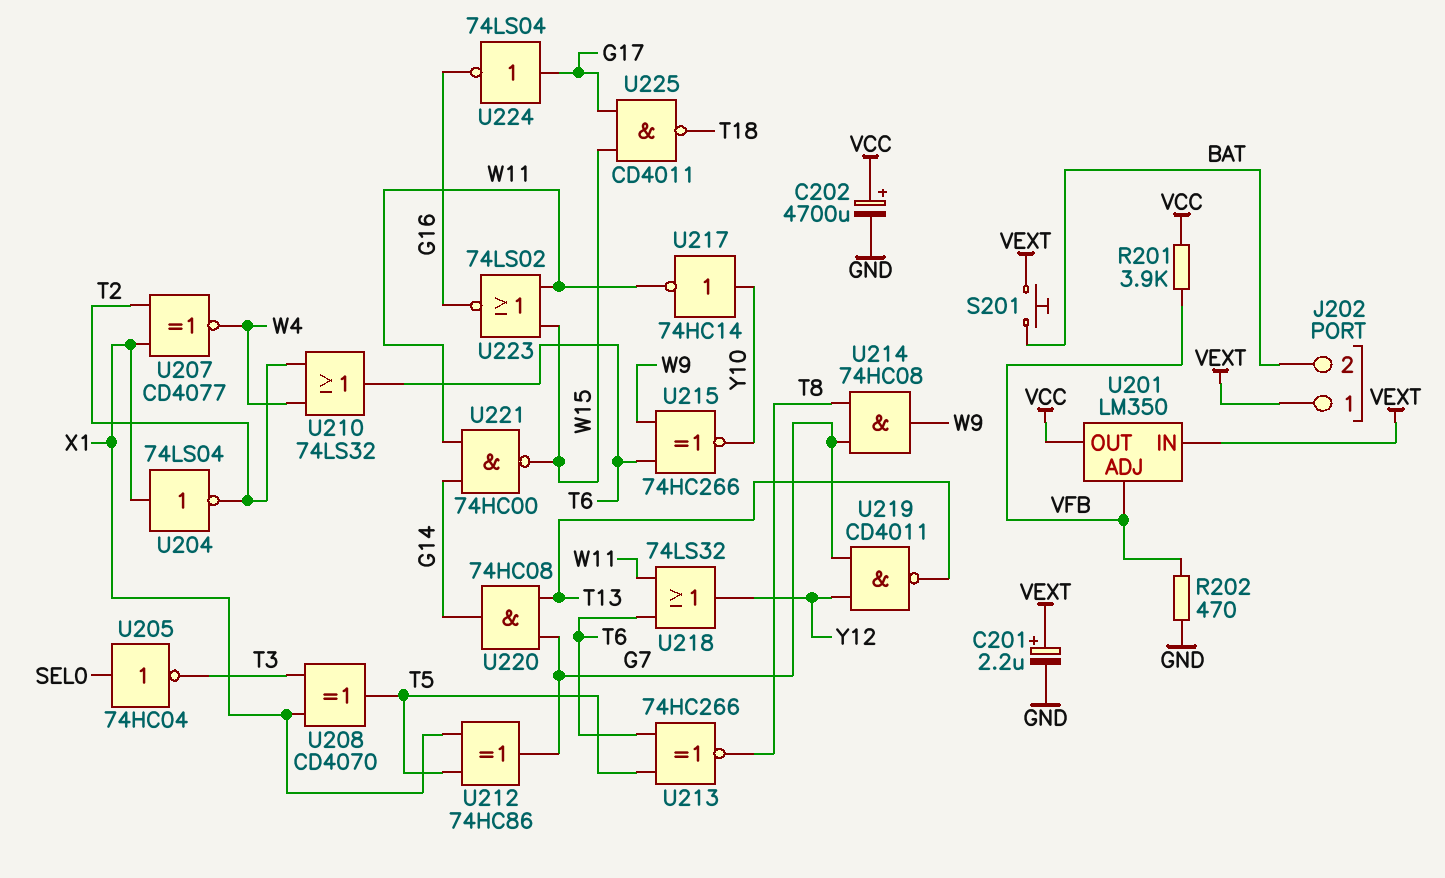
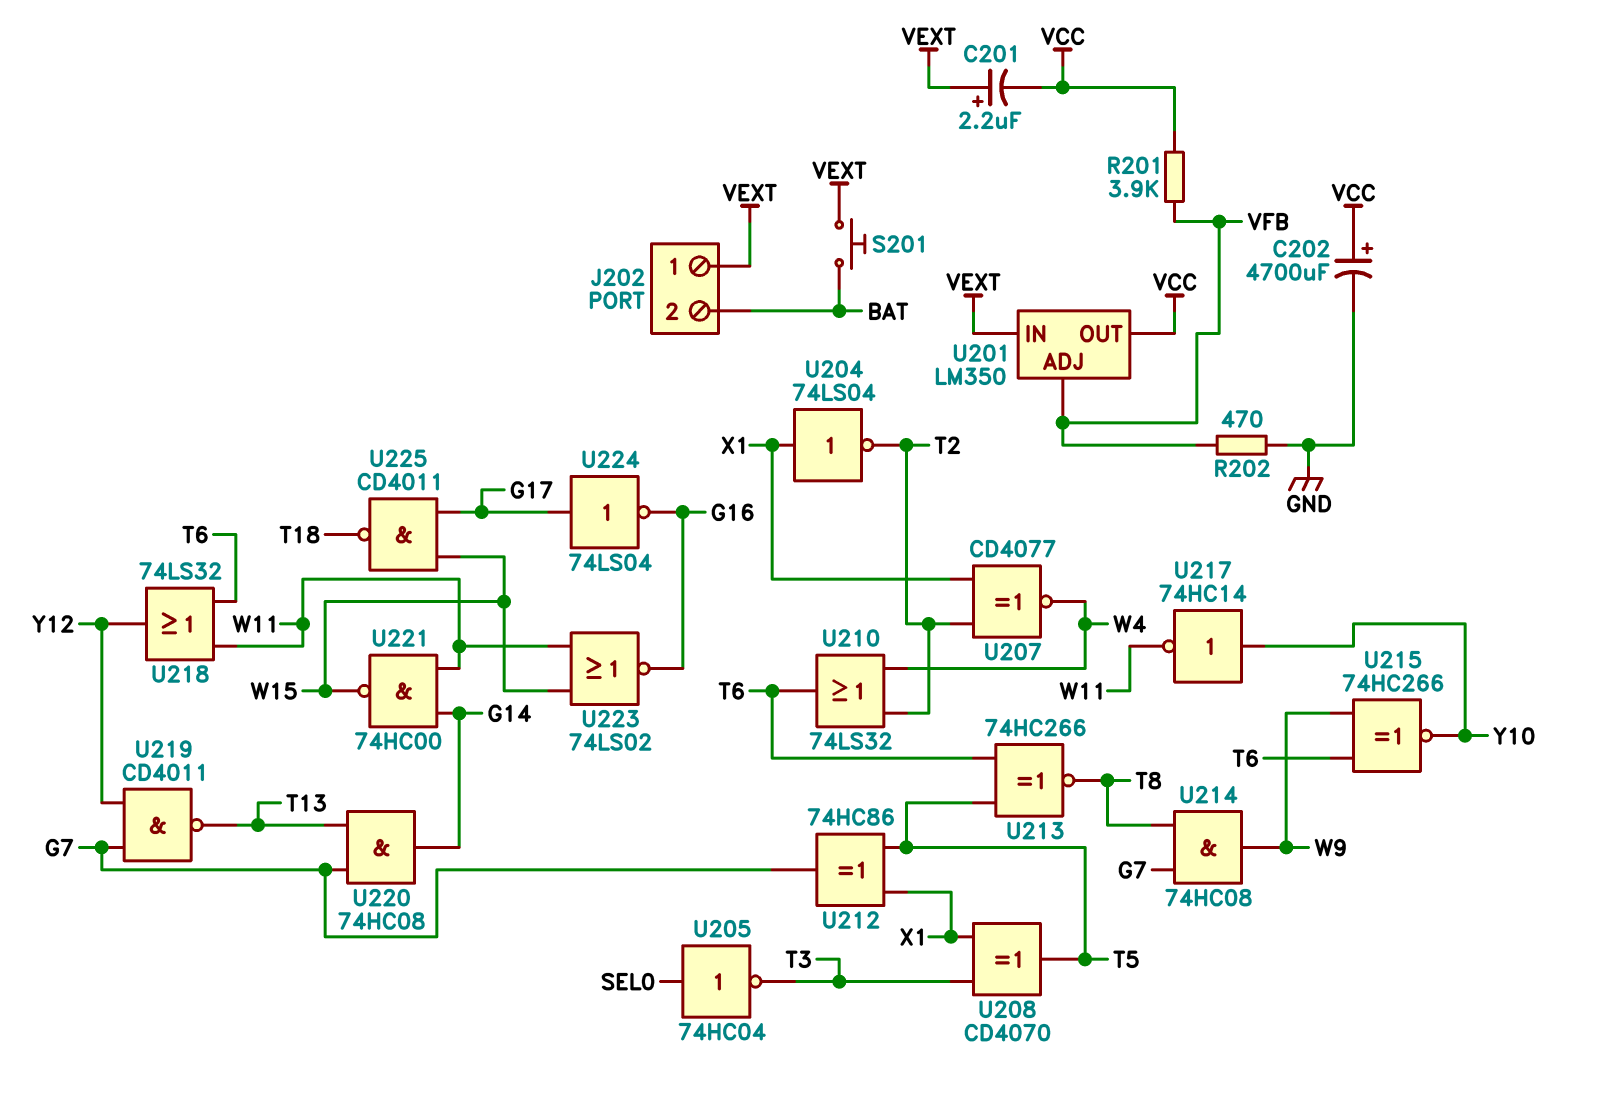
C201: 2.2uF (plus VEXT, minus GND) -> 2.2uF (plus VEXT, minus VCC)

